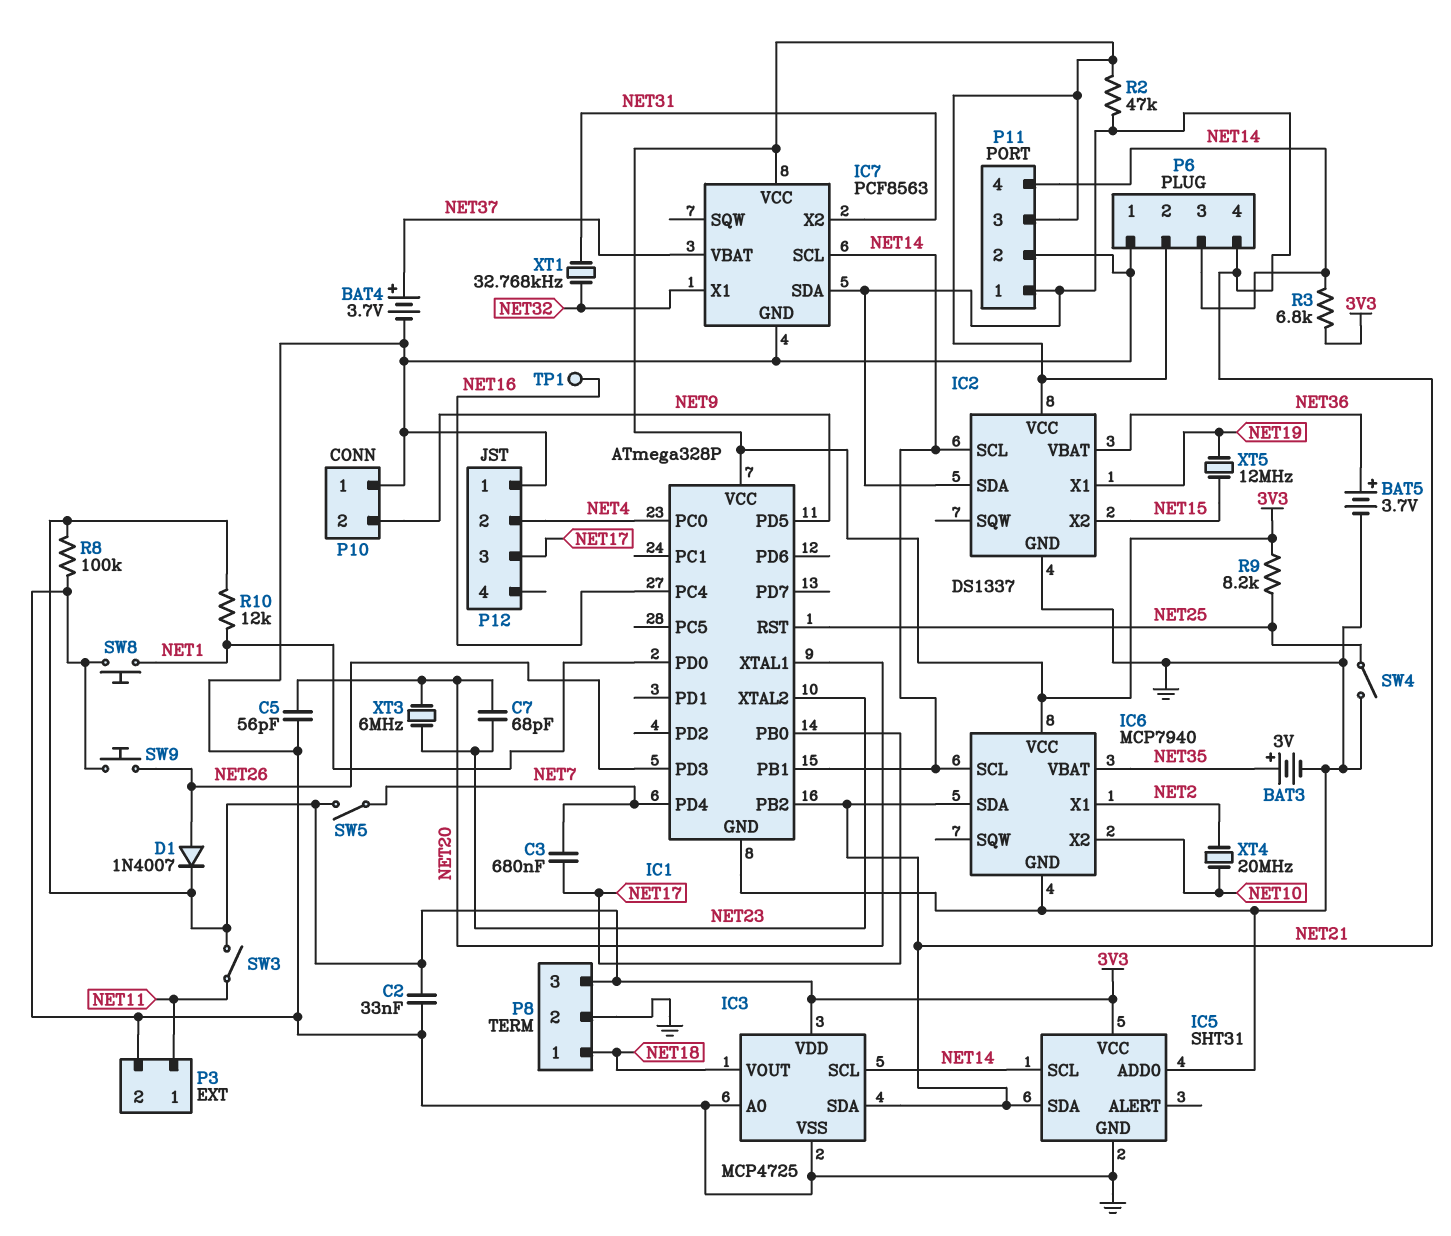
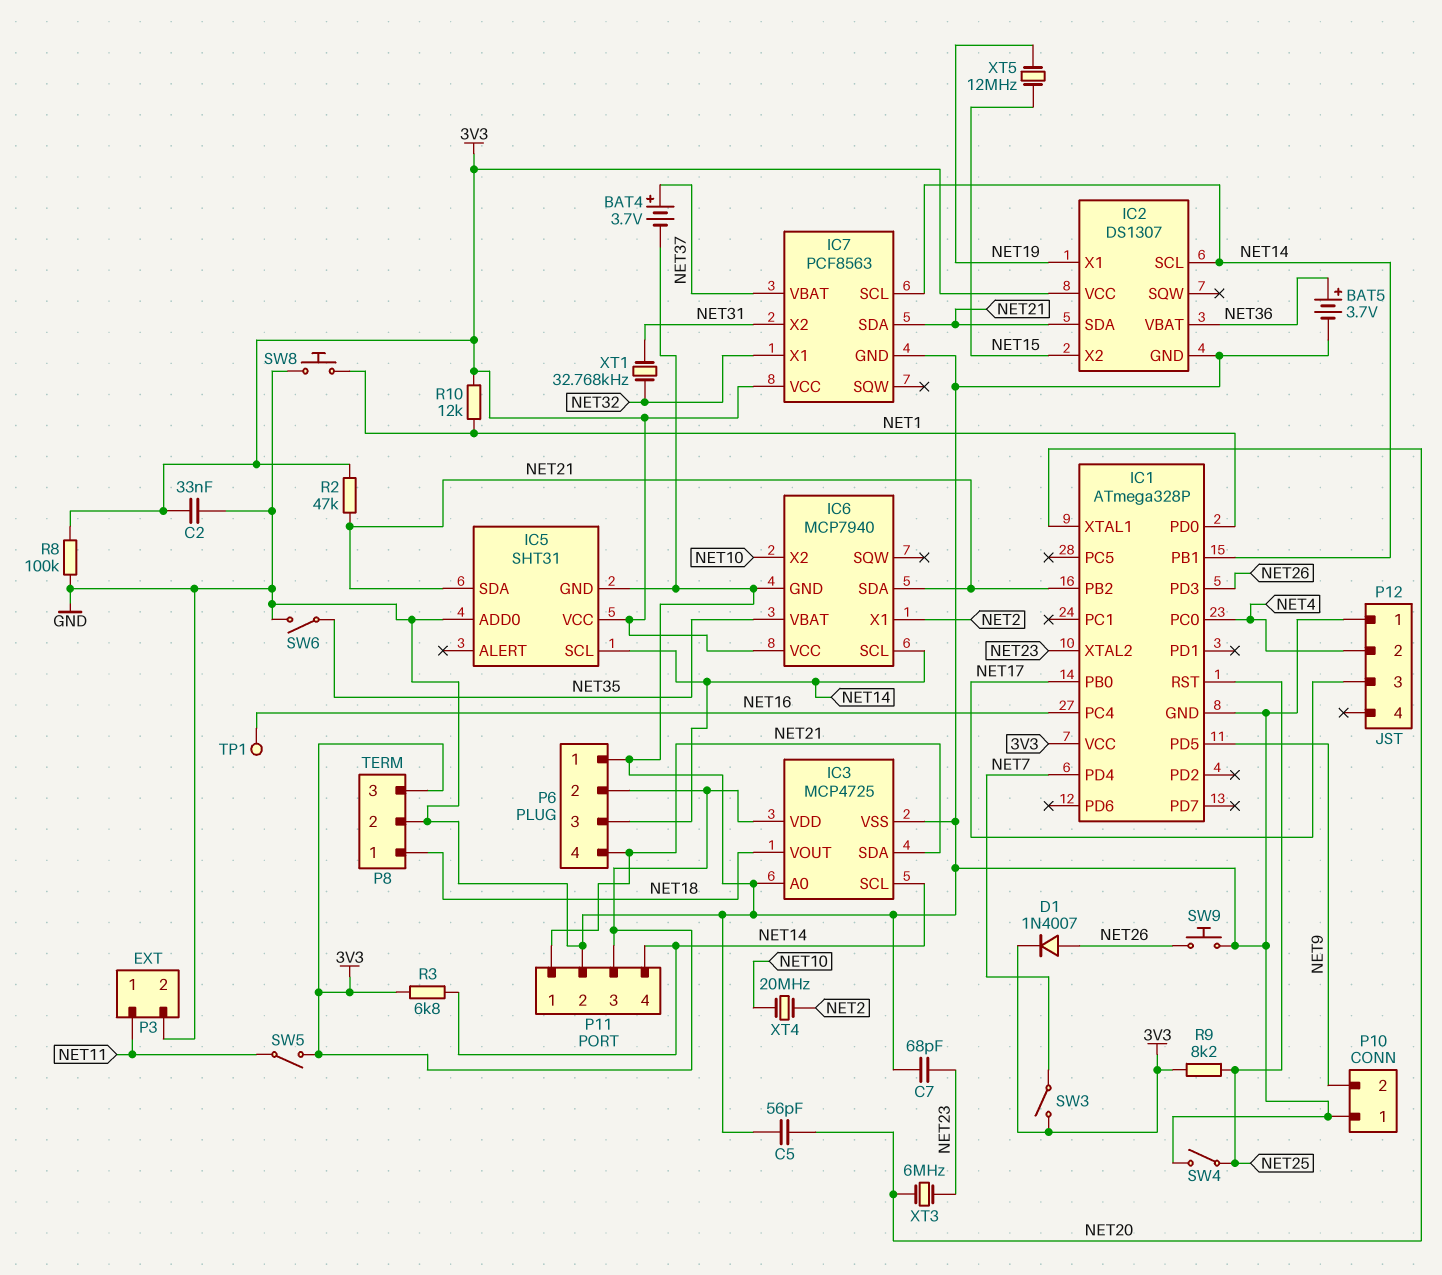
BAT3: 3V (plus NET35, minus GND) -> none
C3: 680nF (NET7, NET17) -> none
C7: 68pF (NET20, NET23) -> 68pF (GND, NET23)
IC2: DS1337 -> DS1307
SW3: switch (3V3, NET11) -> switch (3V3, NET7)
SW5: switch (3V3, NET7) -> switch (3V3, NET11)
SW6: none -> switch (GND, NET35)

